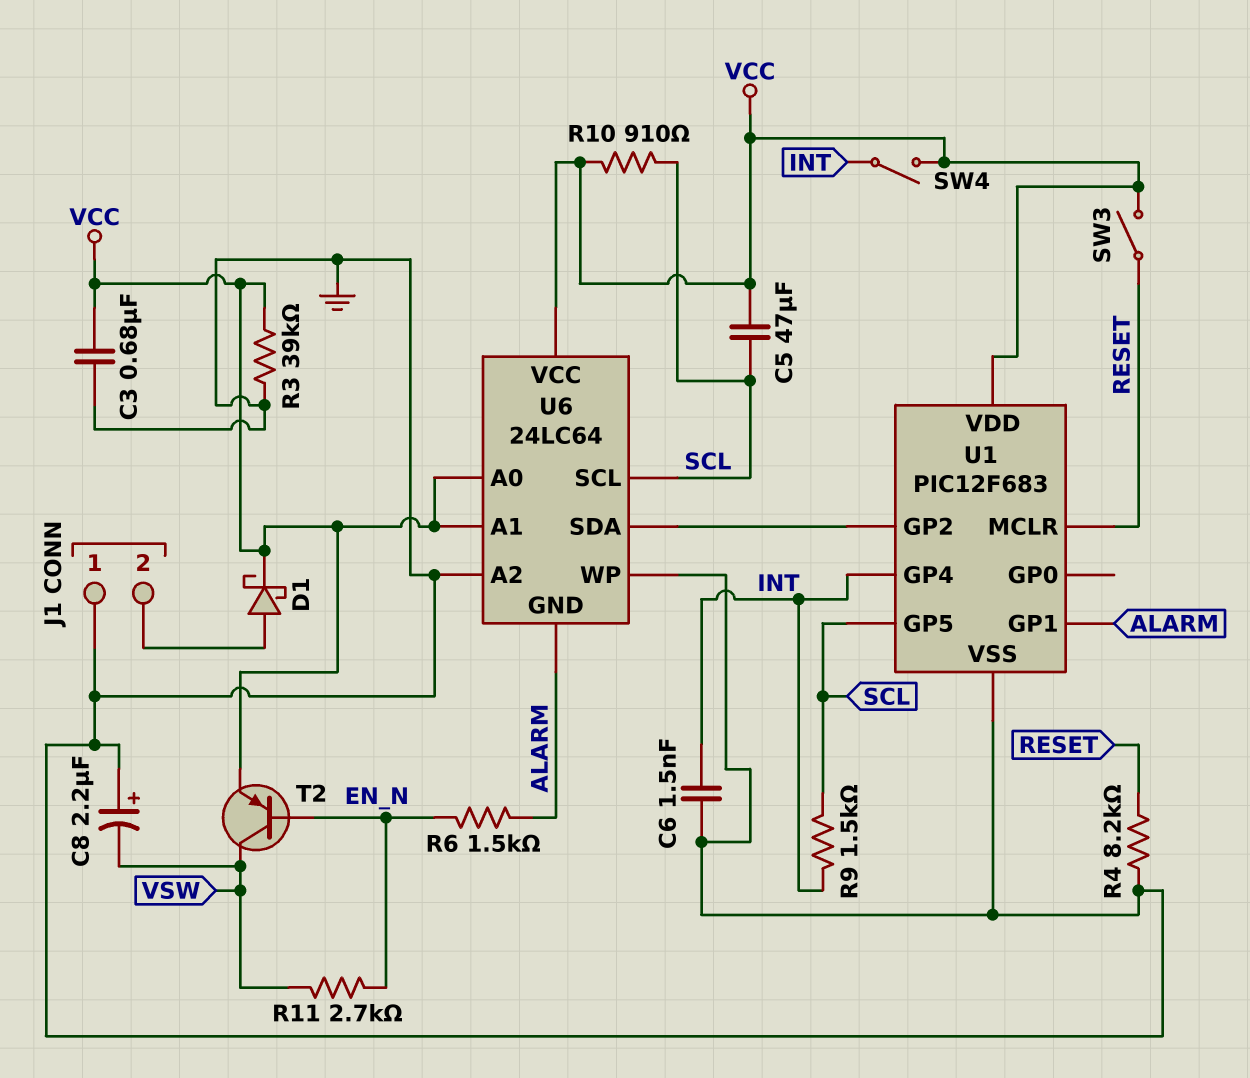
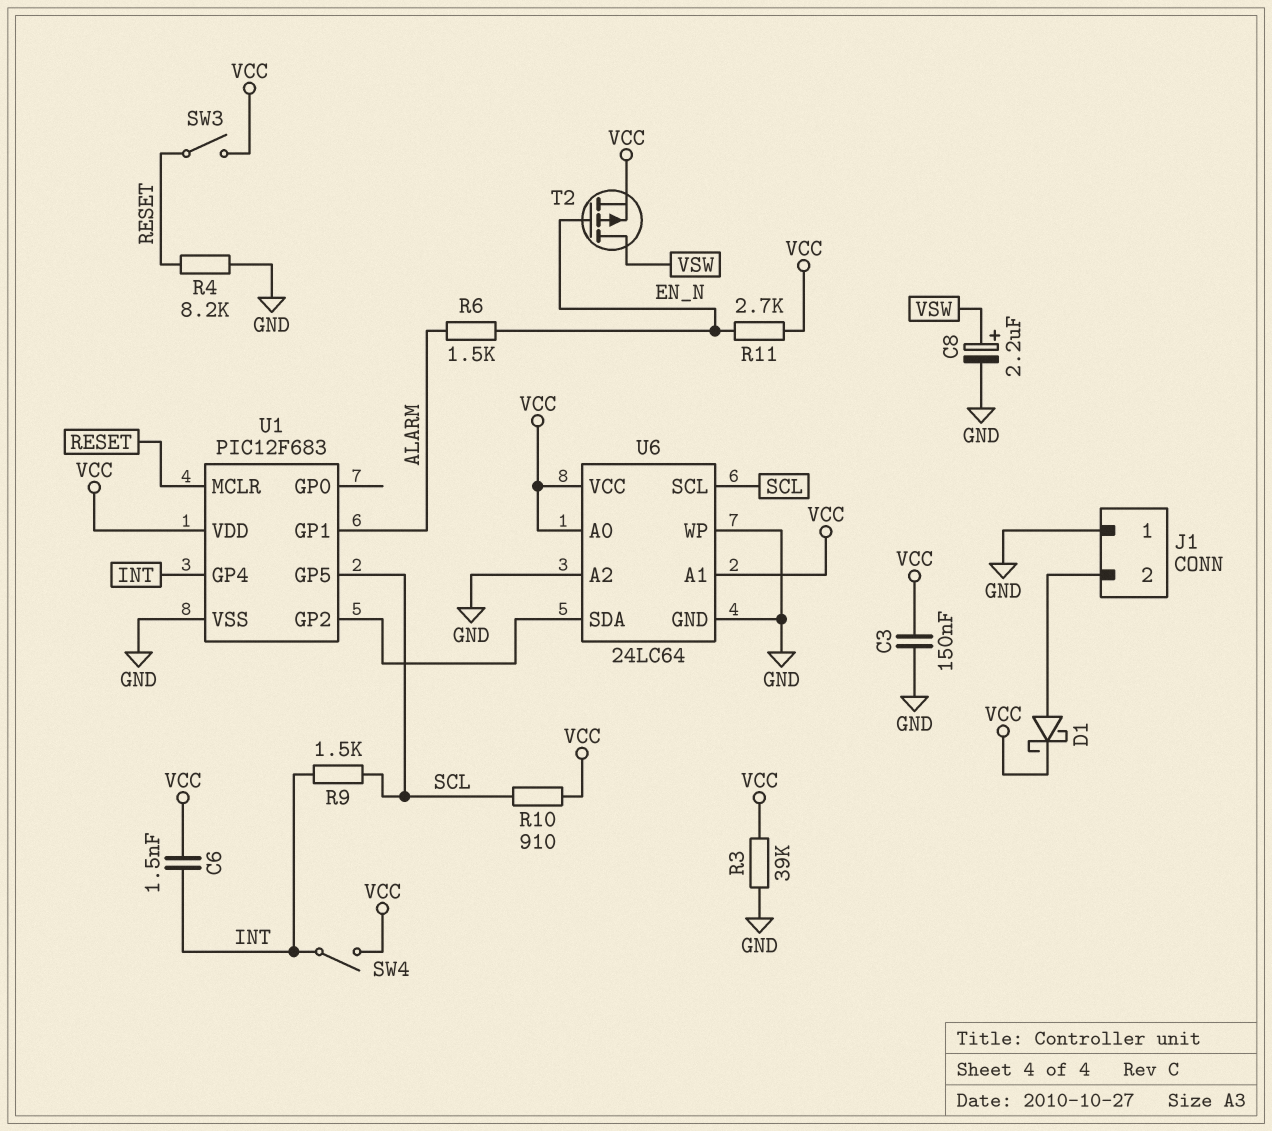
C3: 680nF (GND, VCC) -> 150nF (GND, VCC)
C5: 47uF (SCL, VCC) -> none
C6: 1.5nF (GND, INT) -> 1.5nF (INT, VCC)
C8: 2.2uF (plus GND, minus VSW) -> 2.2uF (plus VSW, minus GND)
R11: 2.7k (EN_N, VSW) -> 2.7k (EN_N, VCC)
T2: PNP (B EN_N, C VSW, E VCC) -> PMOS (G EN_N, D VSW, S VCC)
U6 pin GND: ALARM -> GND

